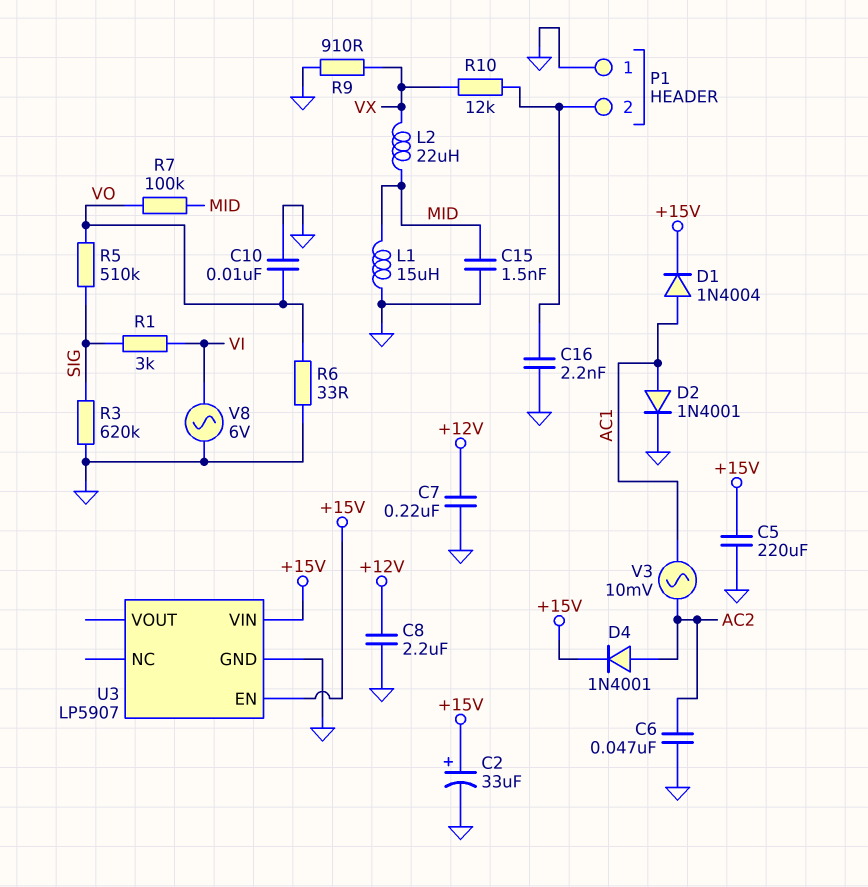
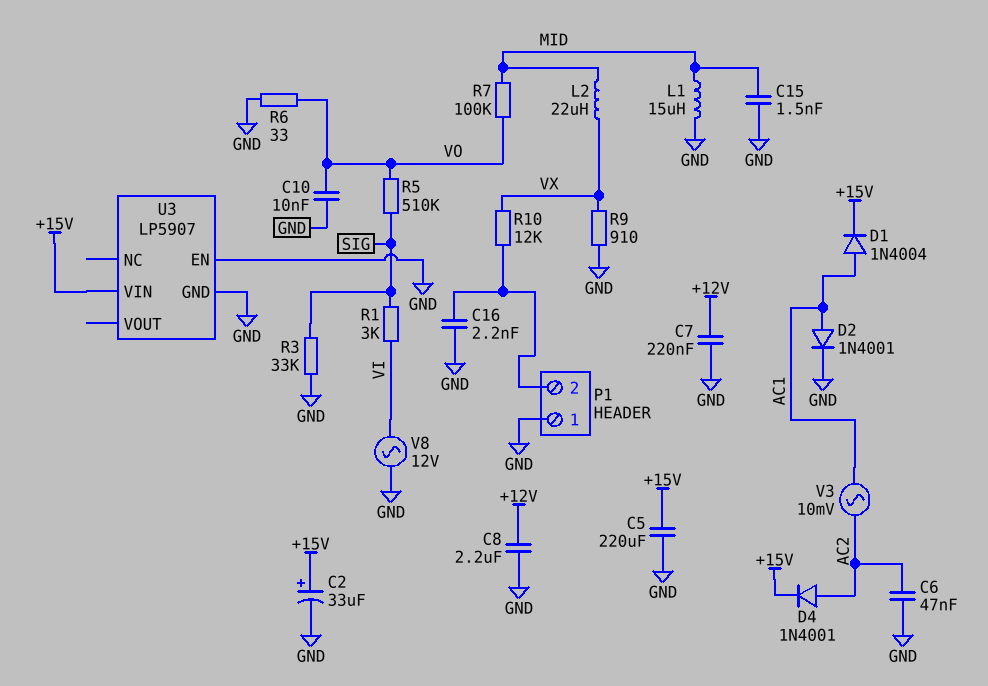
R3: 620k (GND, SIG) -> 33k (GND, SIG)
U3 pin EN: +15V -> GND
V8: AC 6V (GND, VI) -> AC 12V (GND, VI)

